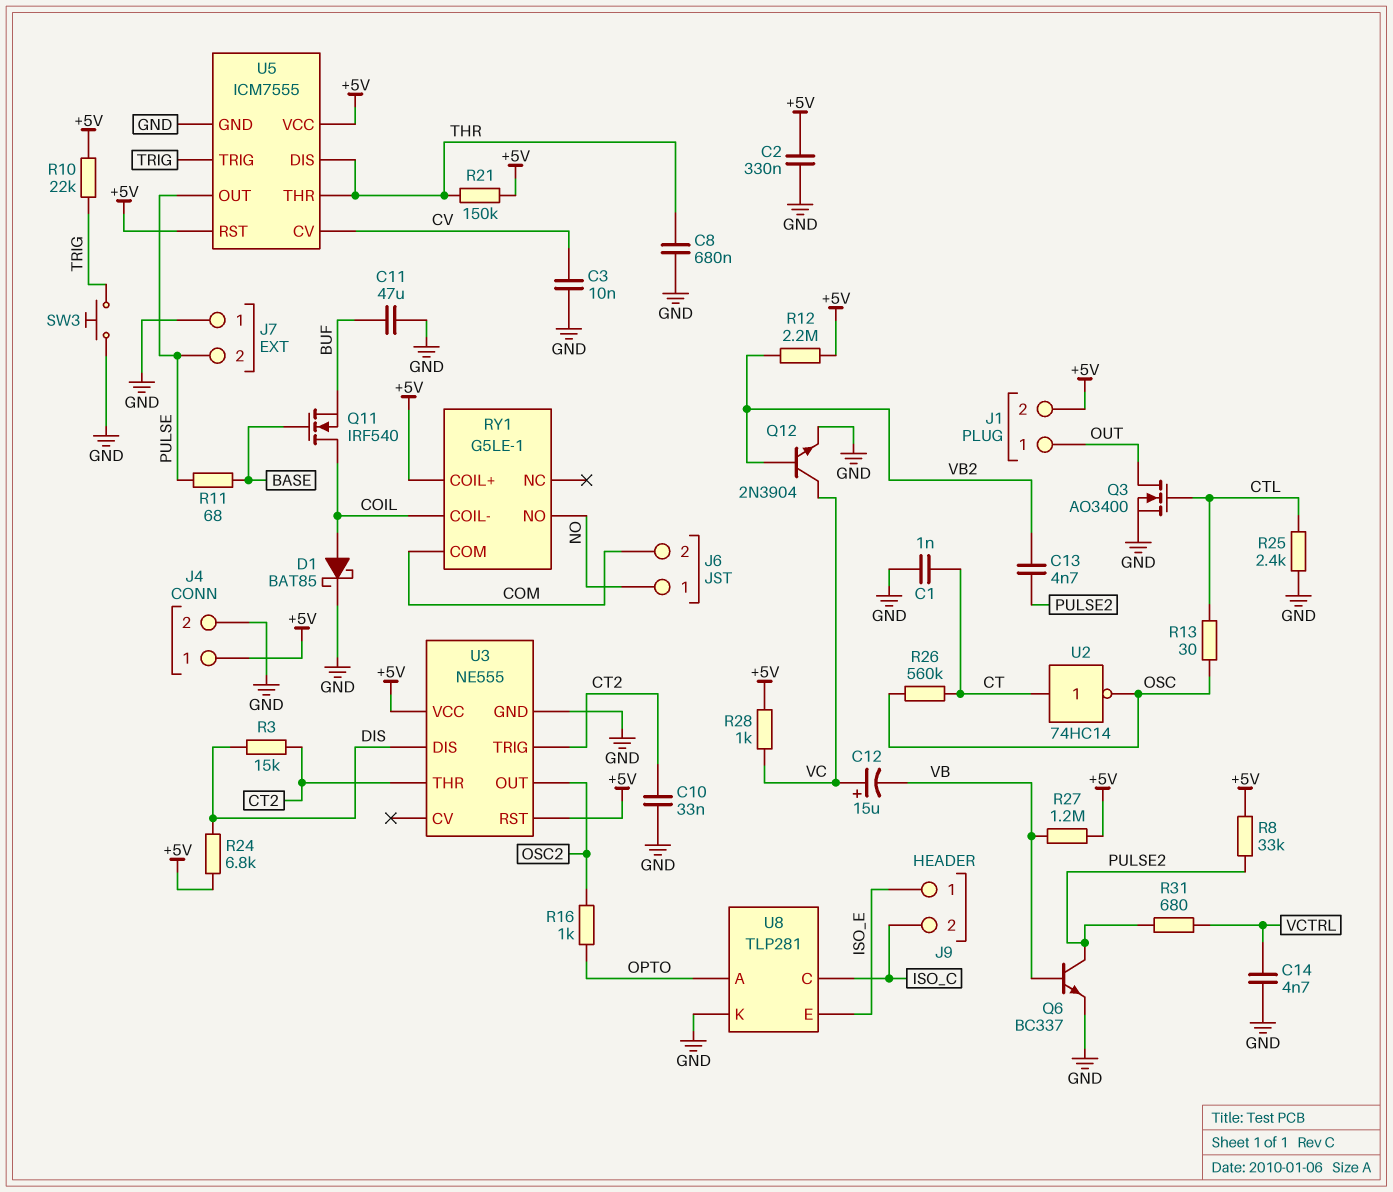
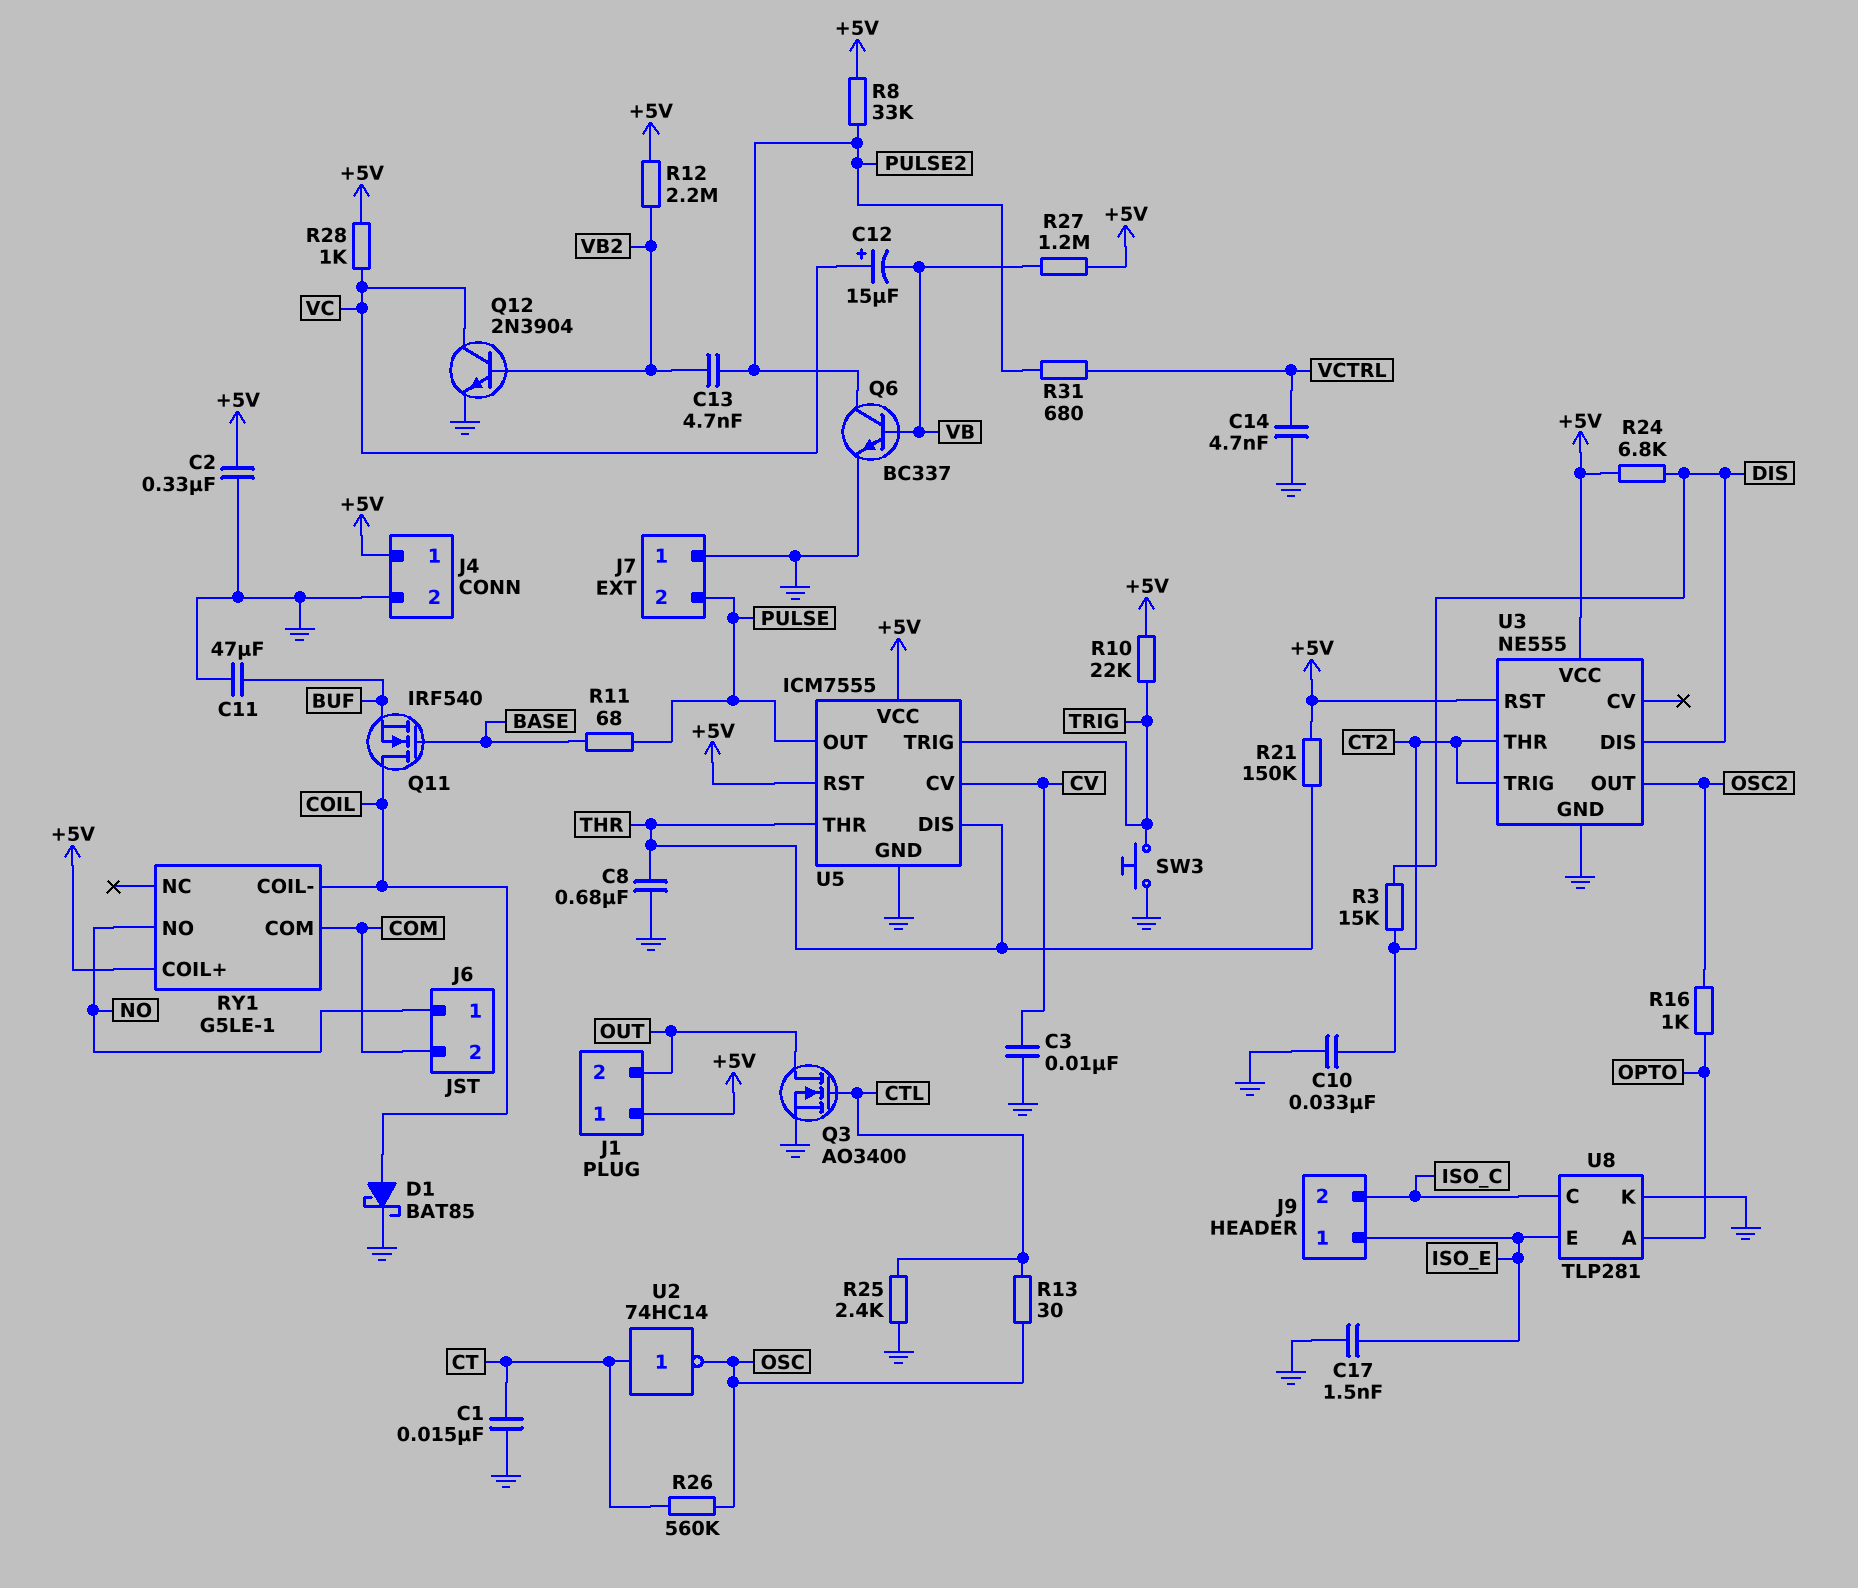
C1: 1nF (CT, GND) -> 15nF (CT, GND)
C17: none -> 1.5nF (GND, ISO_E)
J1 pin 1: OUT -> +5V
J1 pin 2: +5V -> OUT

